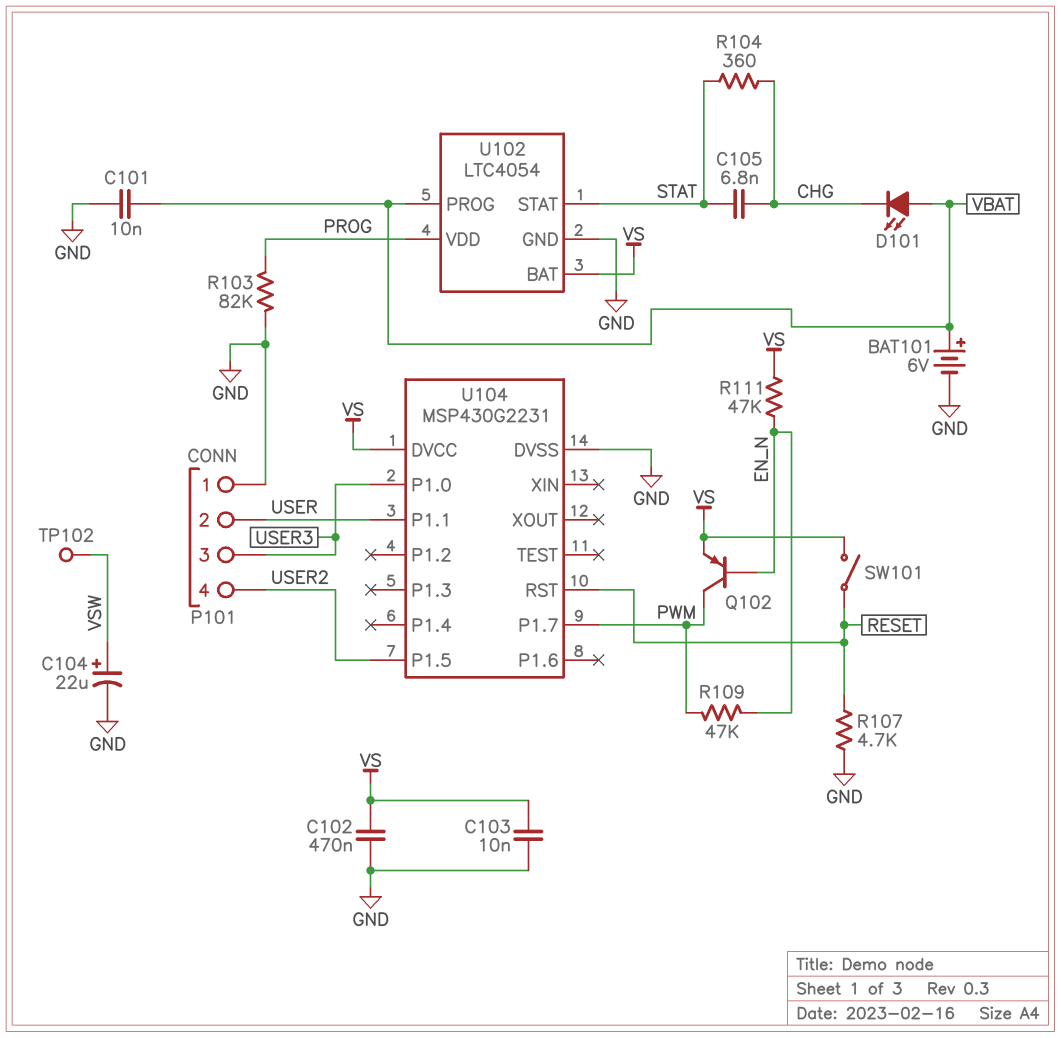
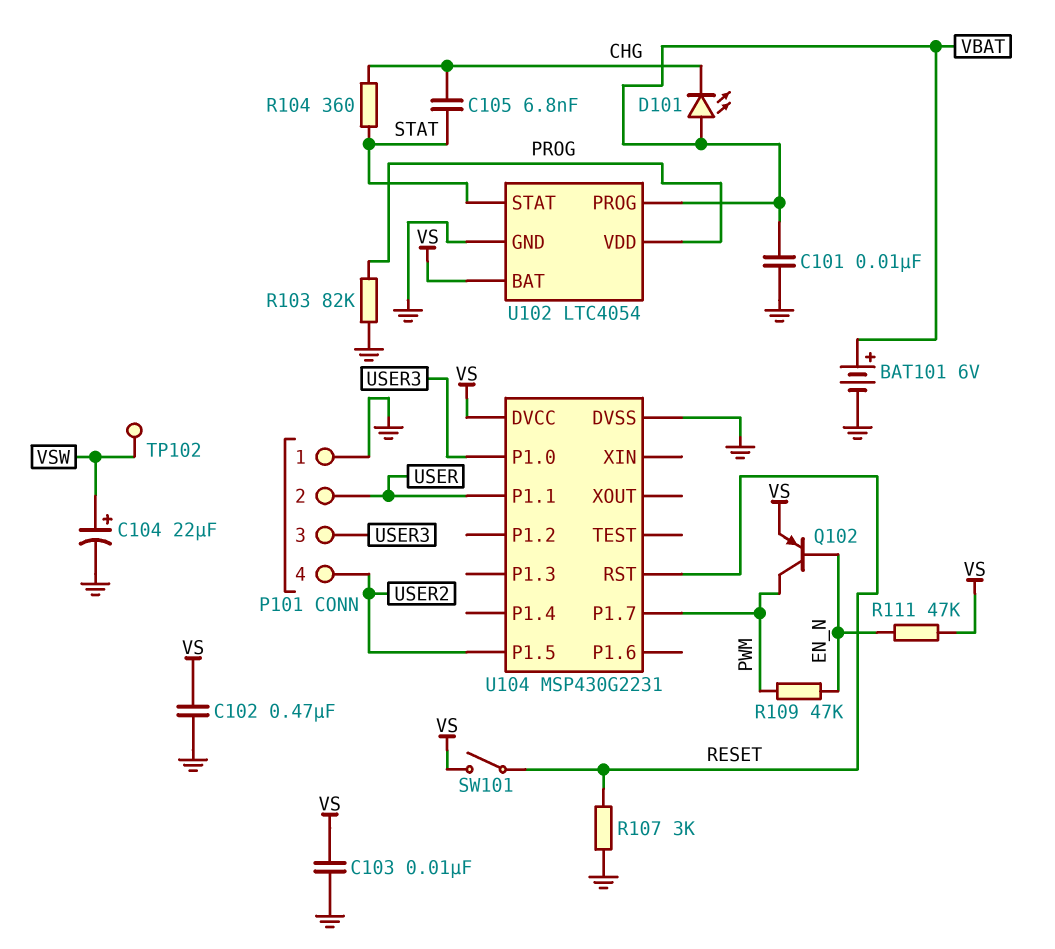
R107: 4.7k (GND, RESET) -> 3k (GND, RESET)

